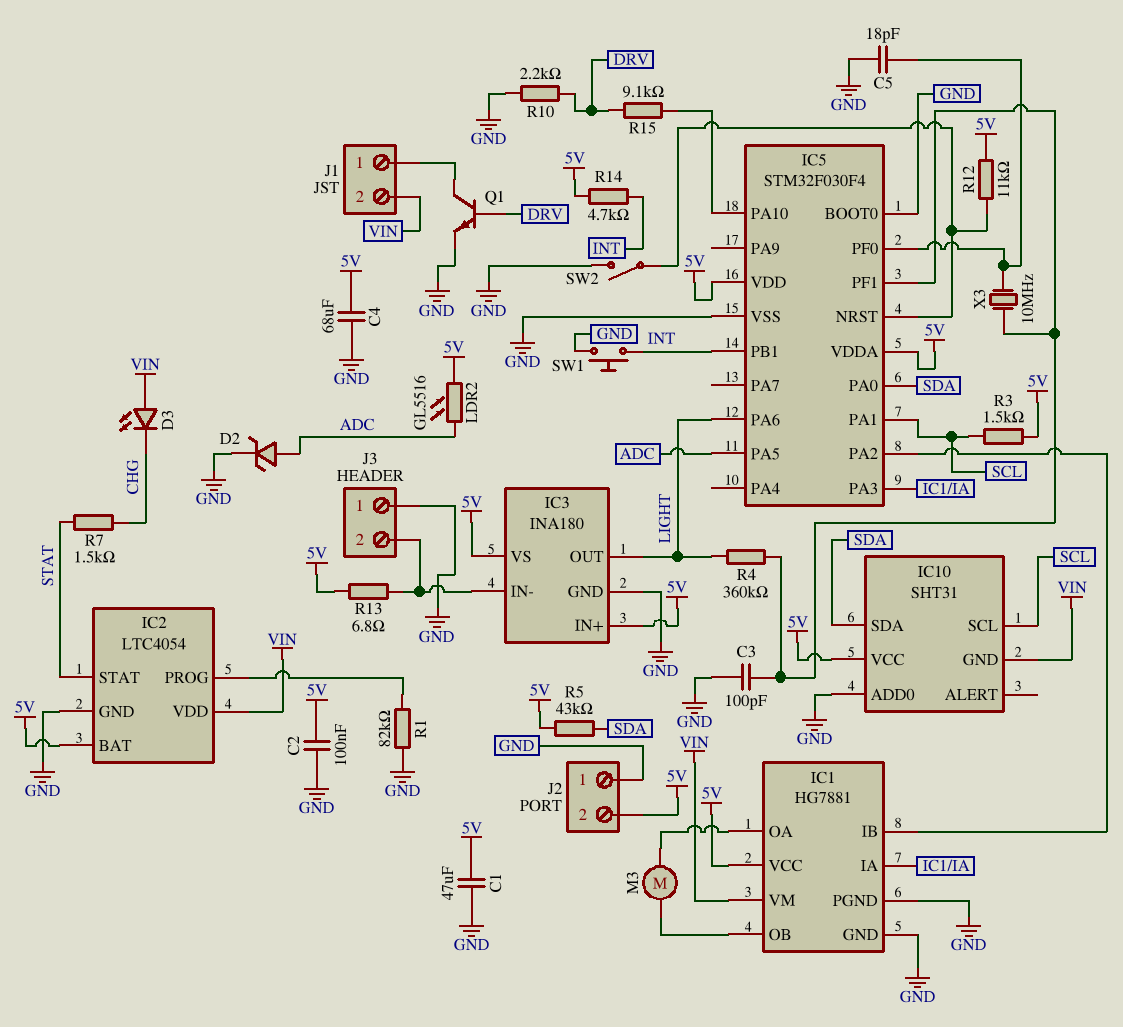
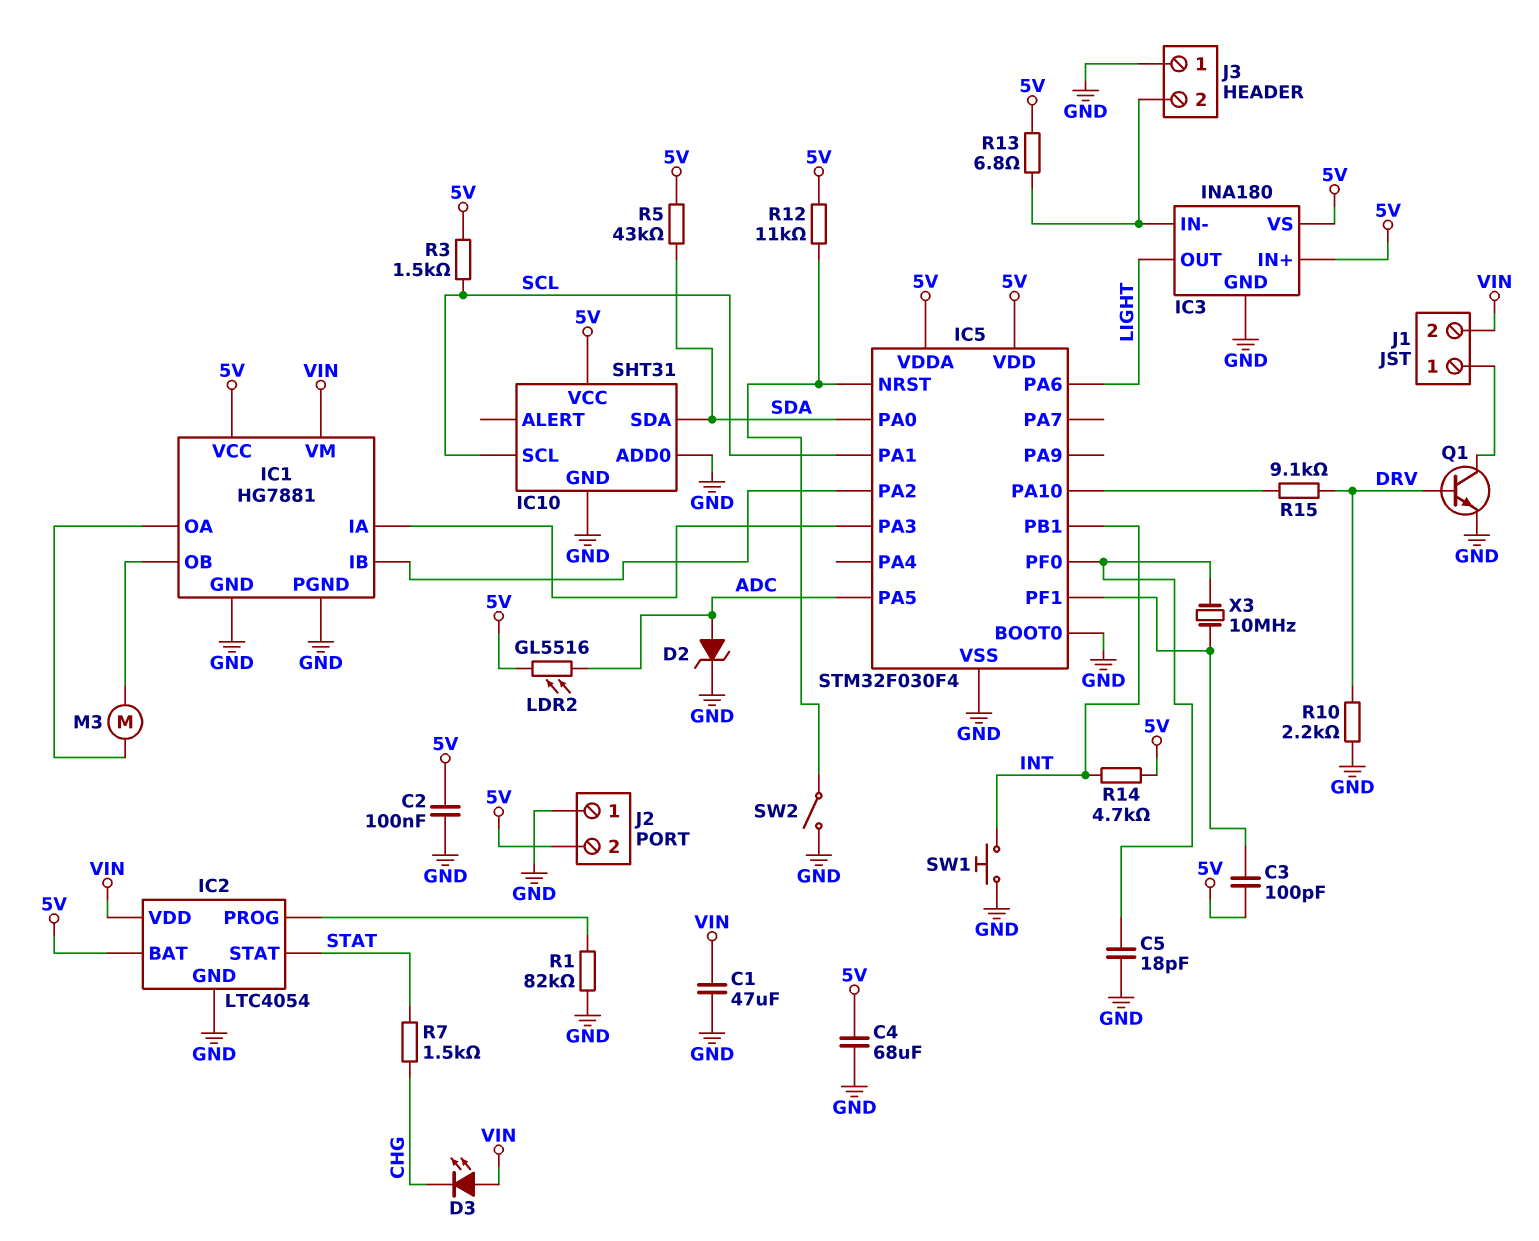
C1: 47uF (5V, GND) -> 47uF (GND, VIN)
C3: 100pF (GND, IC5/PF1) -> 100pF (5V, IC5/PF1)
IC10 pin GND: VIN -> GND
R4: 360k (IC5/PF1, LIGHT) -> none

